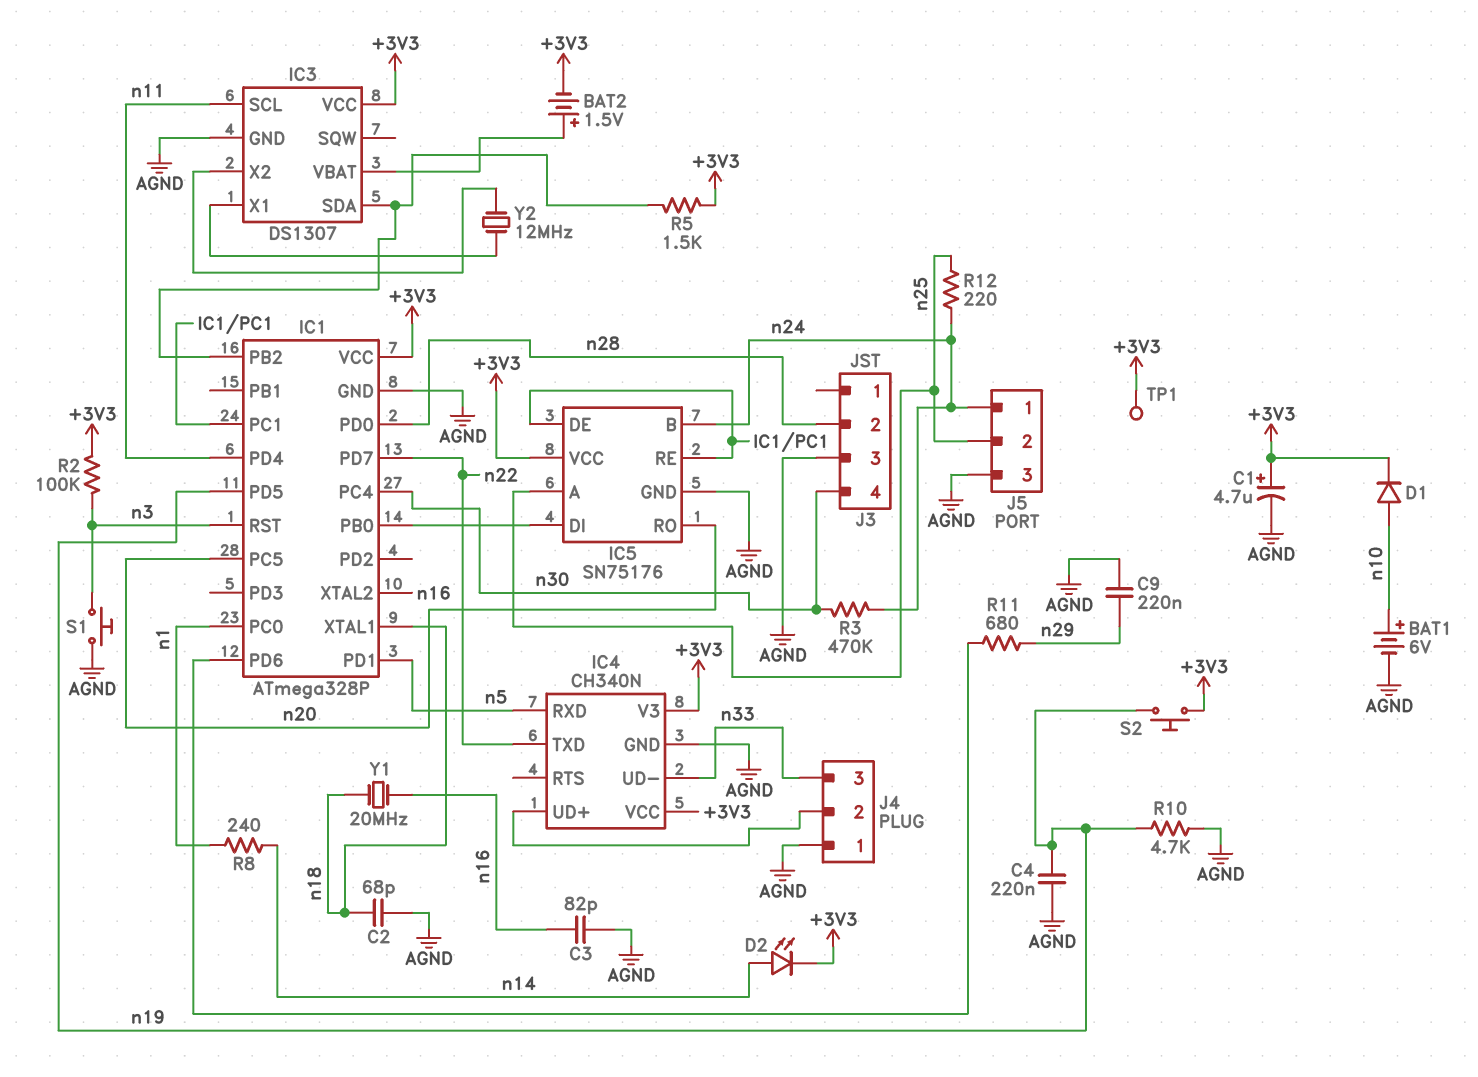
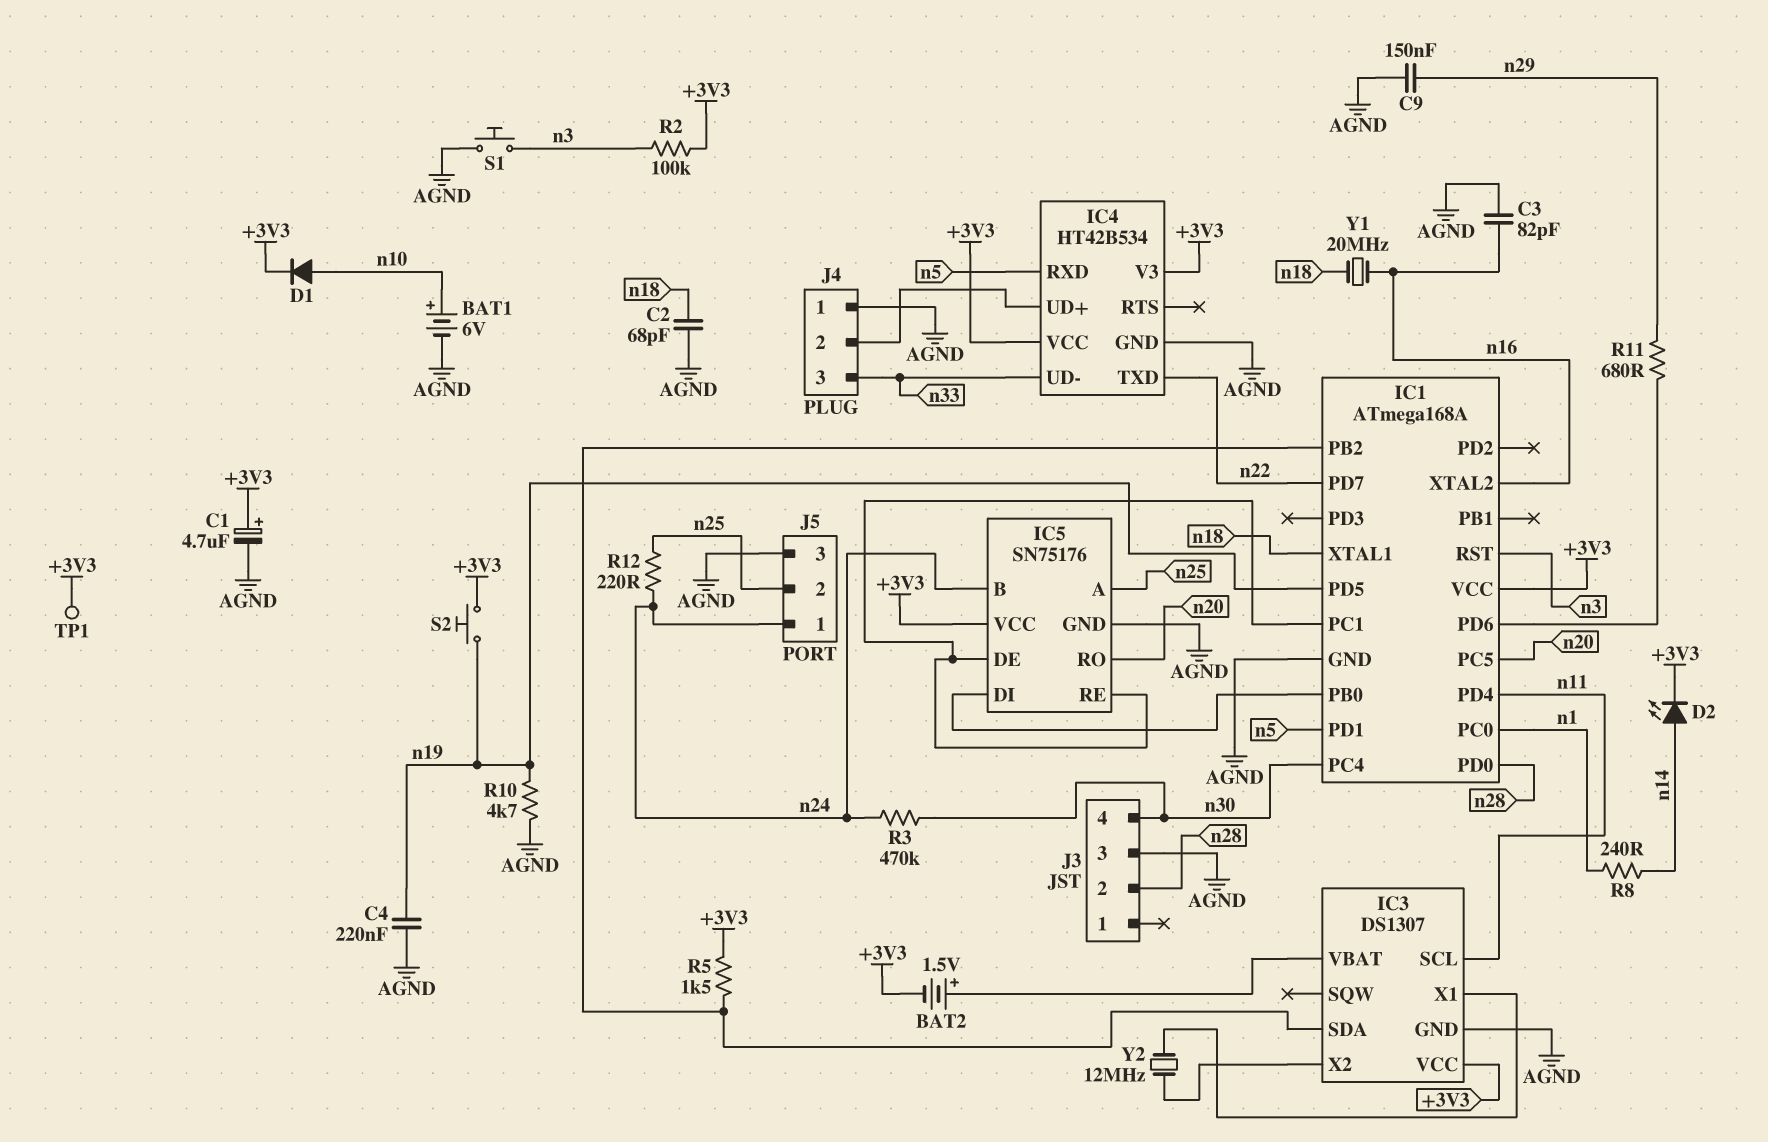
C9: 220nF (AGND, n29) -> 150nF (AGND, n29)
IC1: ATmega328P -> ATmega168A
IC4: CH340N -> HT42B534

